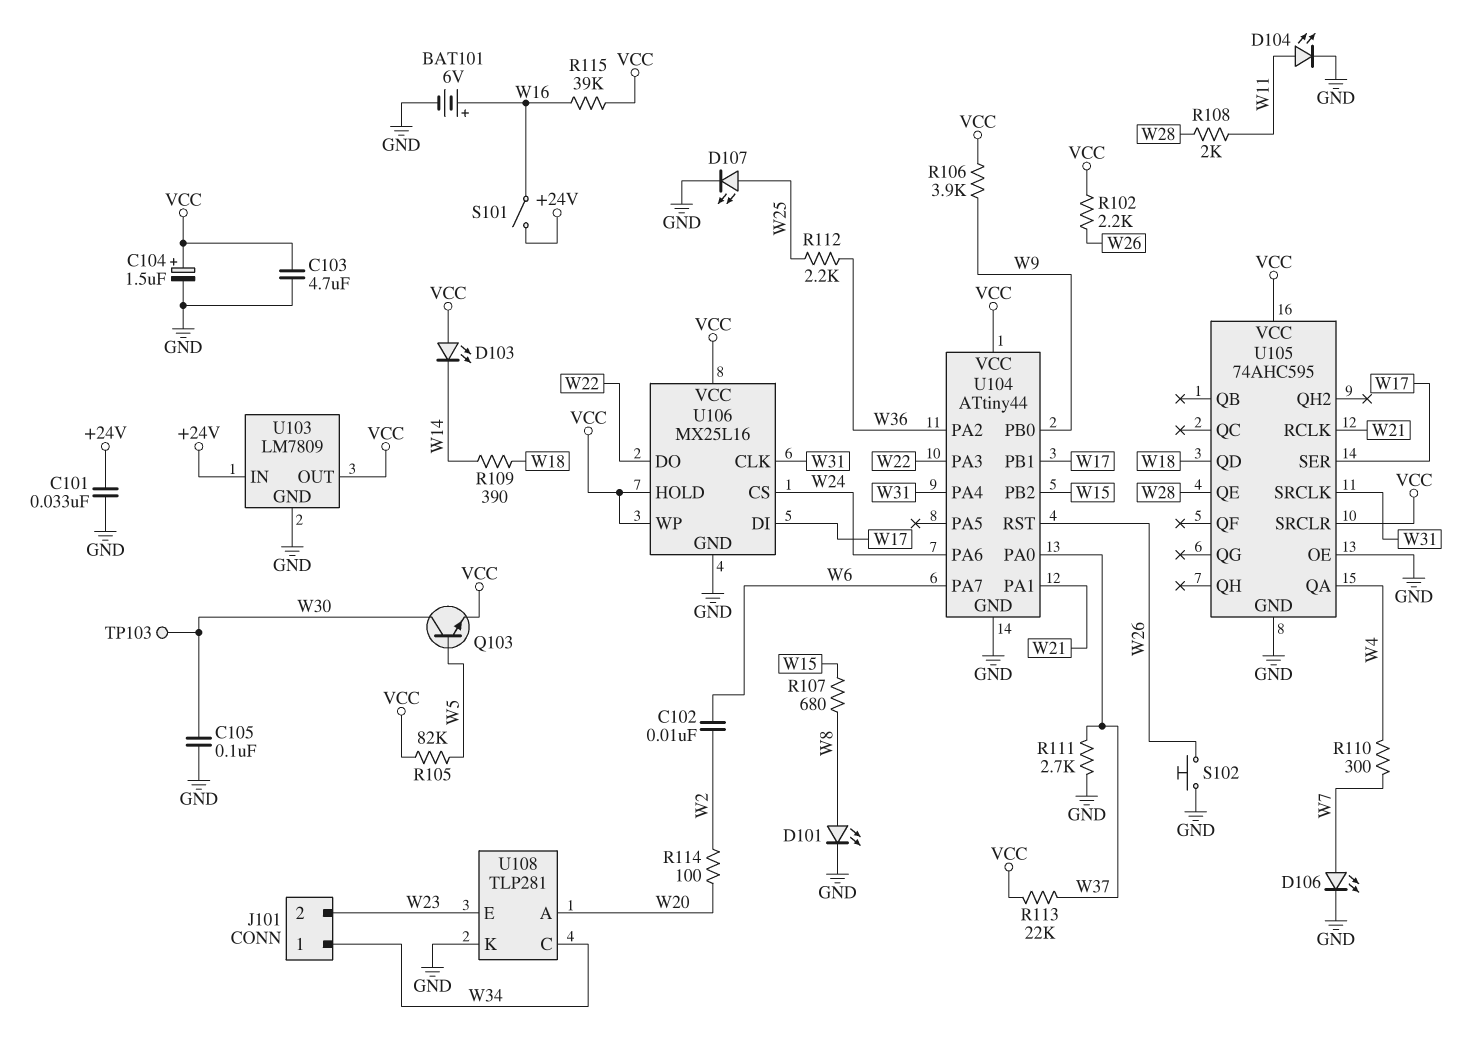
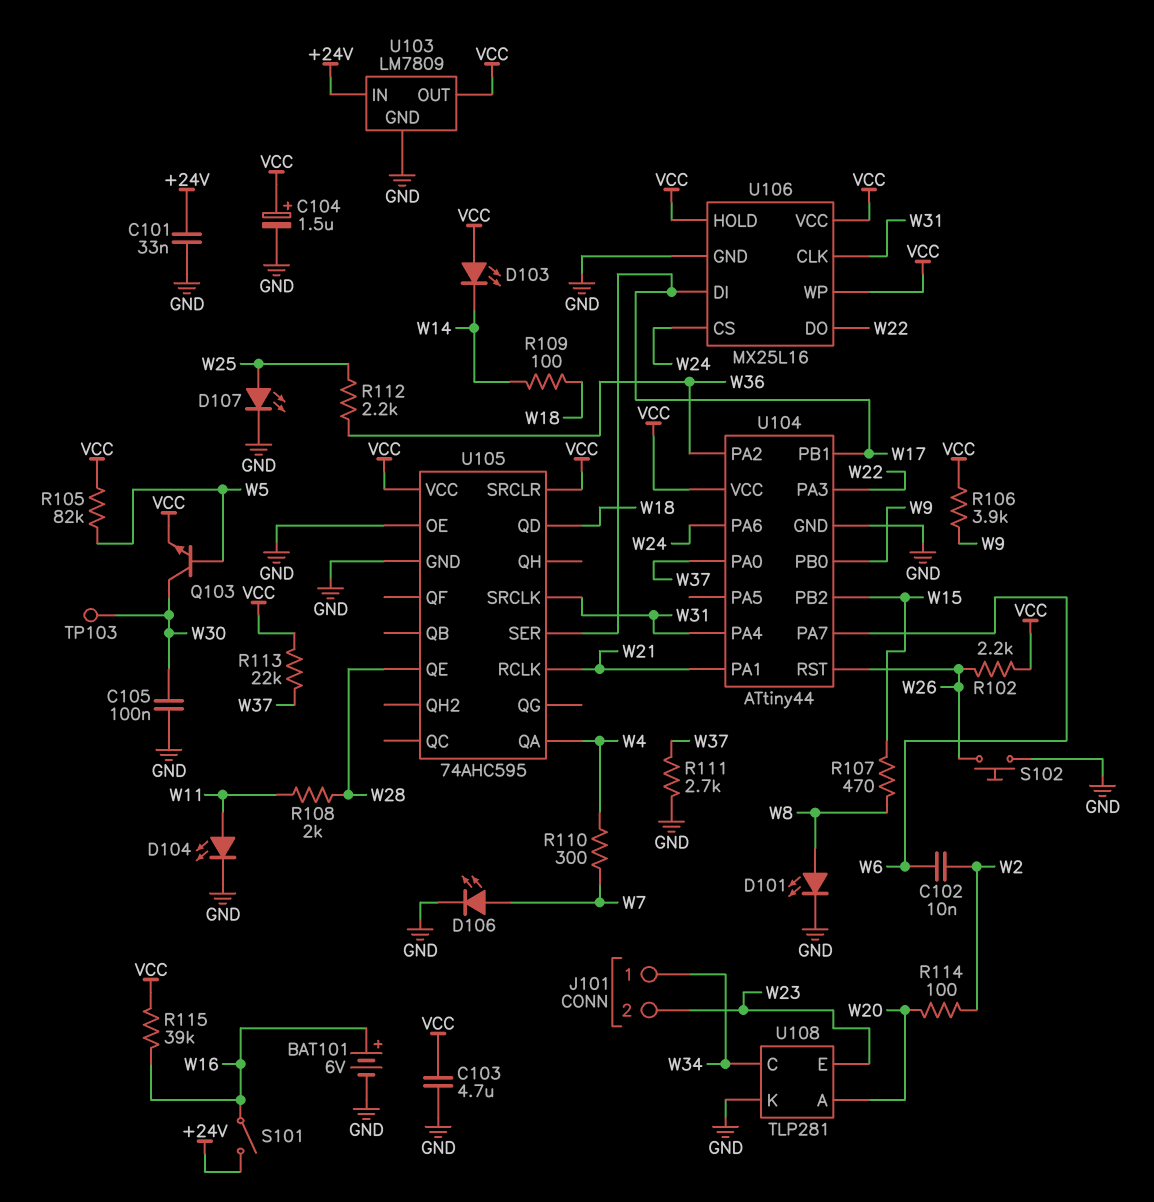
R107: 680 (W8, W15) -> 470 (W8, W15)
R109: 390 (W14, W18) -> 100 (W14, W18)

